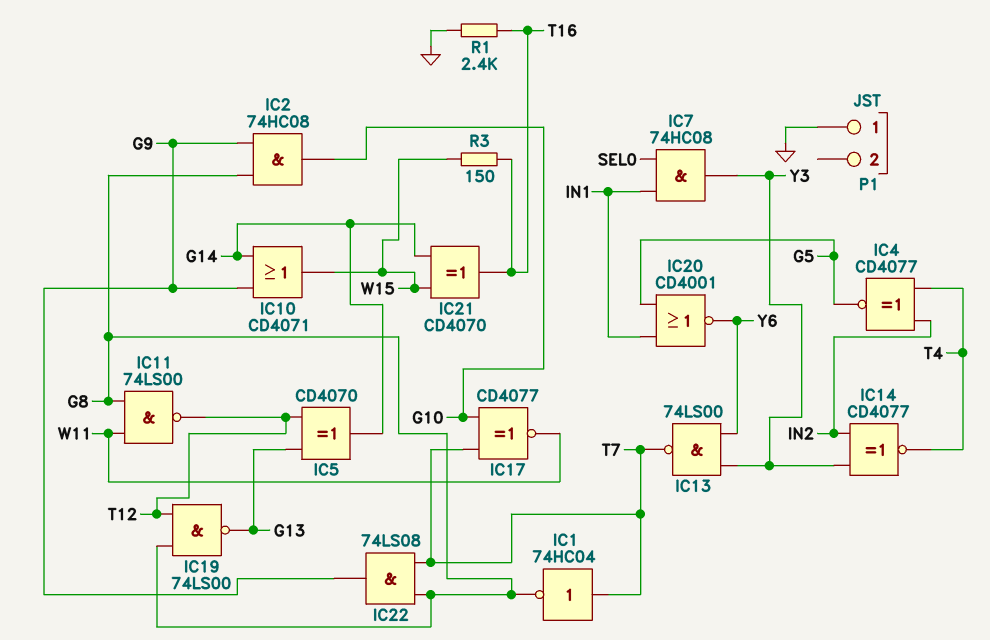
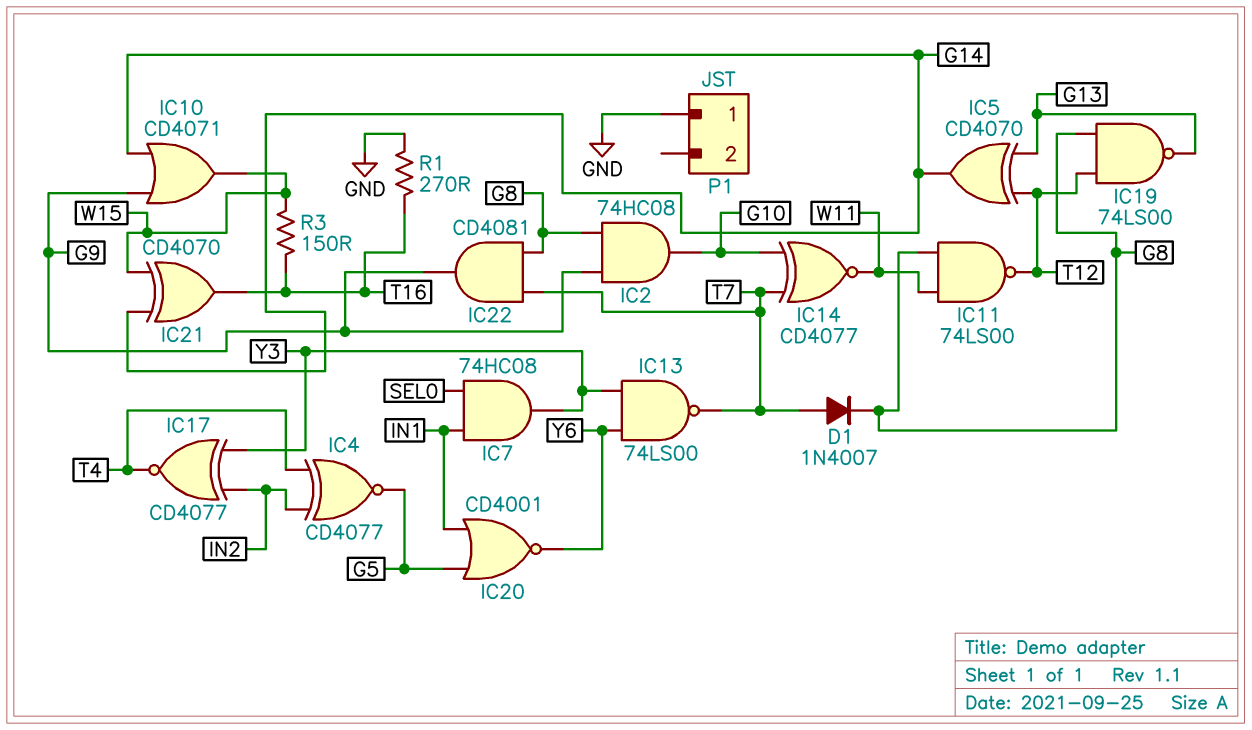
D1: none -> diode 1N4007 (A T7, K G8)
IC1: NOT 74HC04 (in T7, out G8) -> none
IC14: XNOR CD4077 (in IN2, in Y3, out T4) -> XNOR CD4077 (in G10, in T7, out W11)
IC17: XNOR CD4077 (in G10, in T7, out W11) -> XNOR CD4077 (in IN2, in Y3, out T4)
IC22: AND 74LS08 (in G8, in T7, out G9) -> AND CD4081 (in G8, in T7, out G9)
R1: 2.4k (GND, T16) -> 270 (GND, T16)

